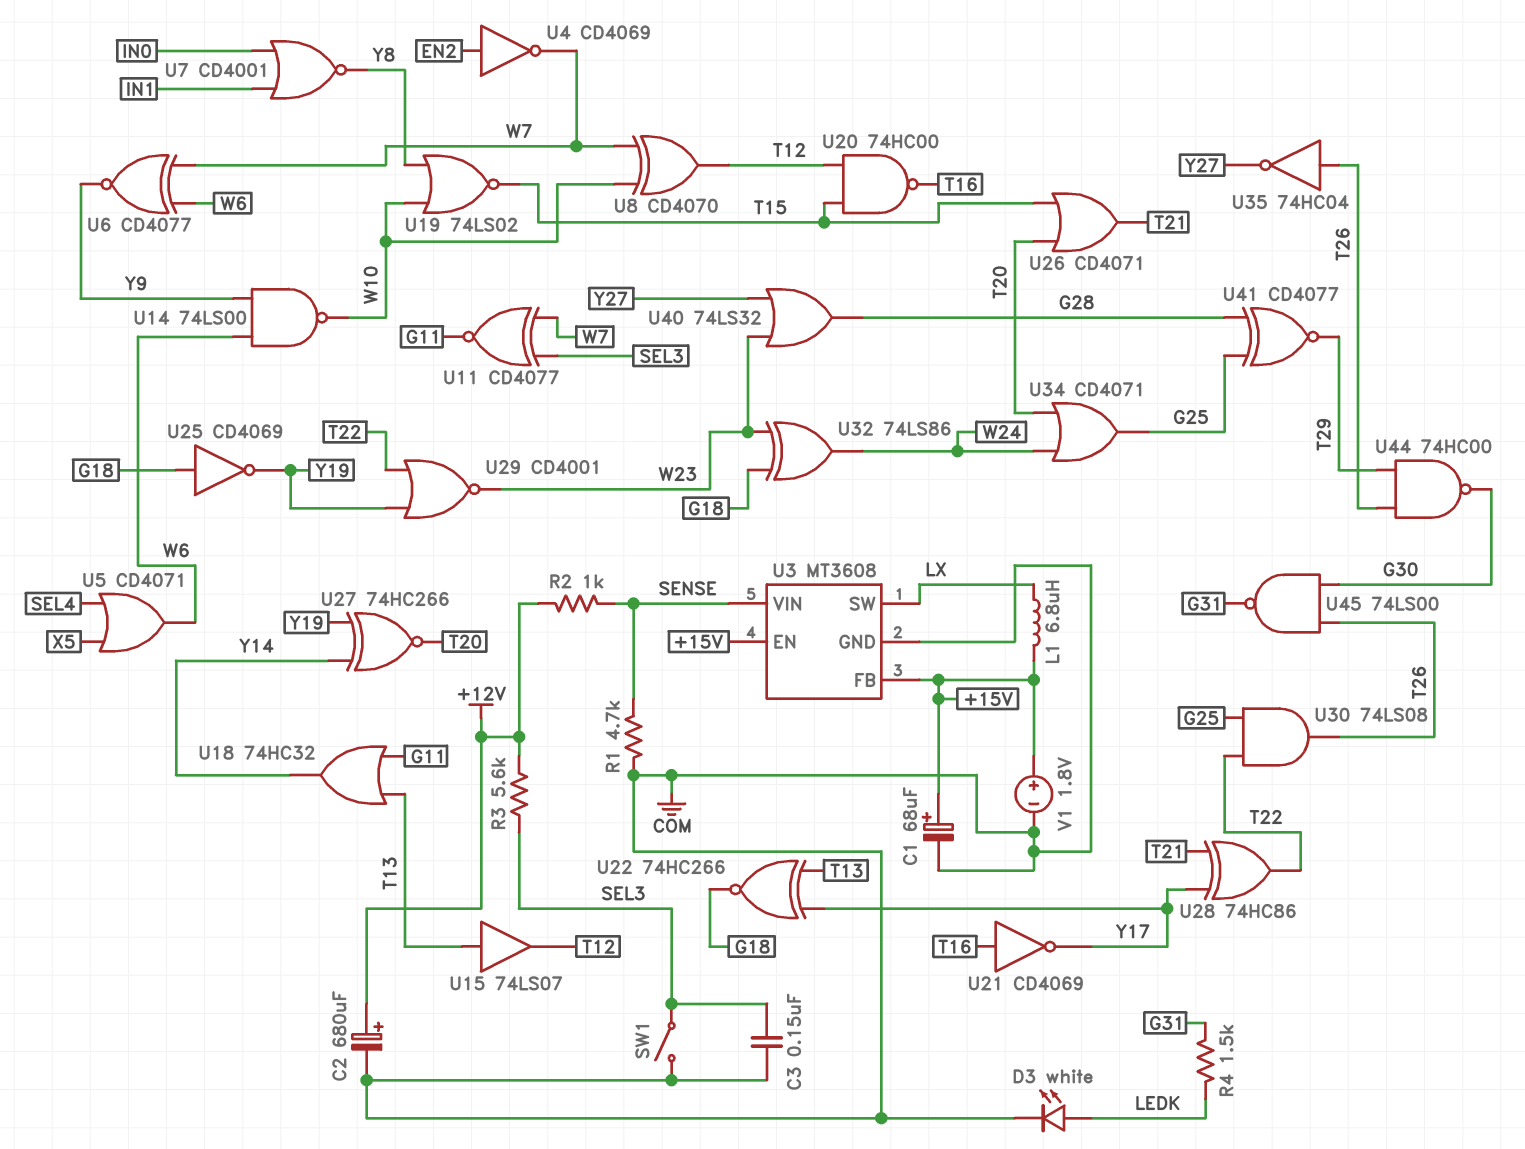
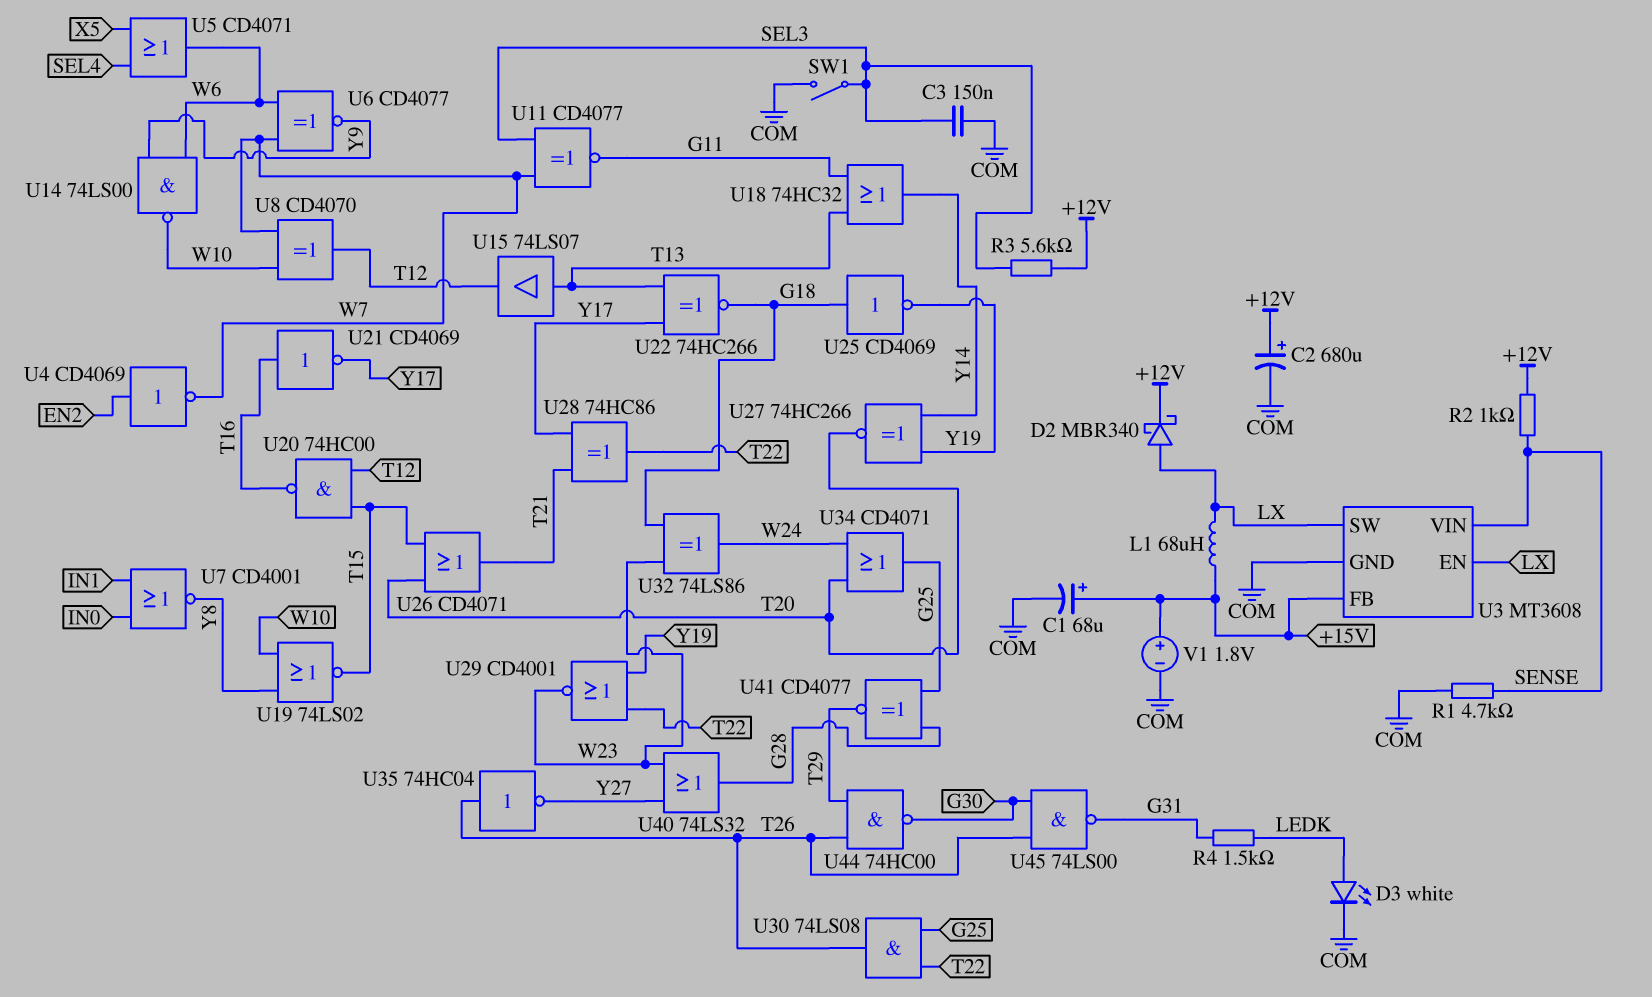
D2: none -> schottky MBR340 (A LX, K +12V)
L1: 6.8uH (+15V, LX) -> 68uH (+15V, LX)
U3 pin EN: +15V -> LX

